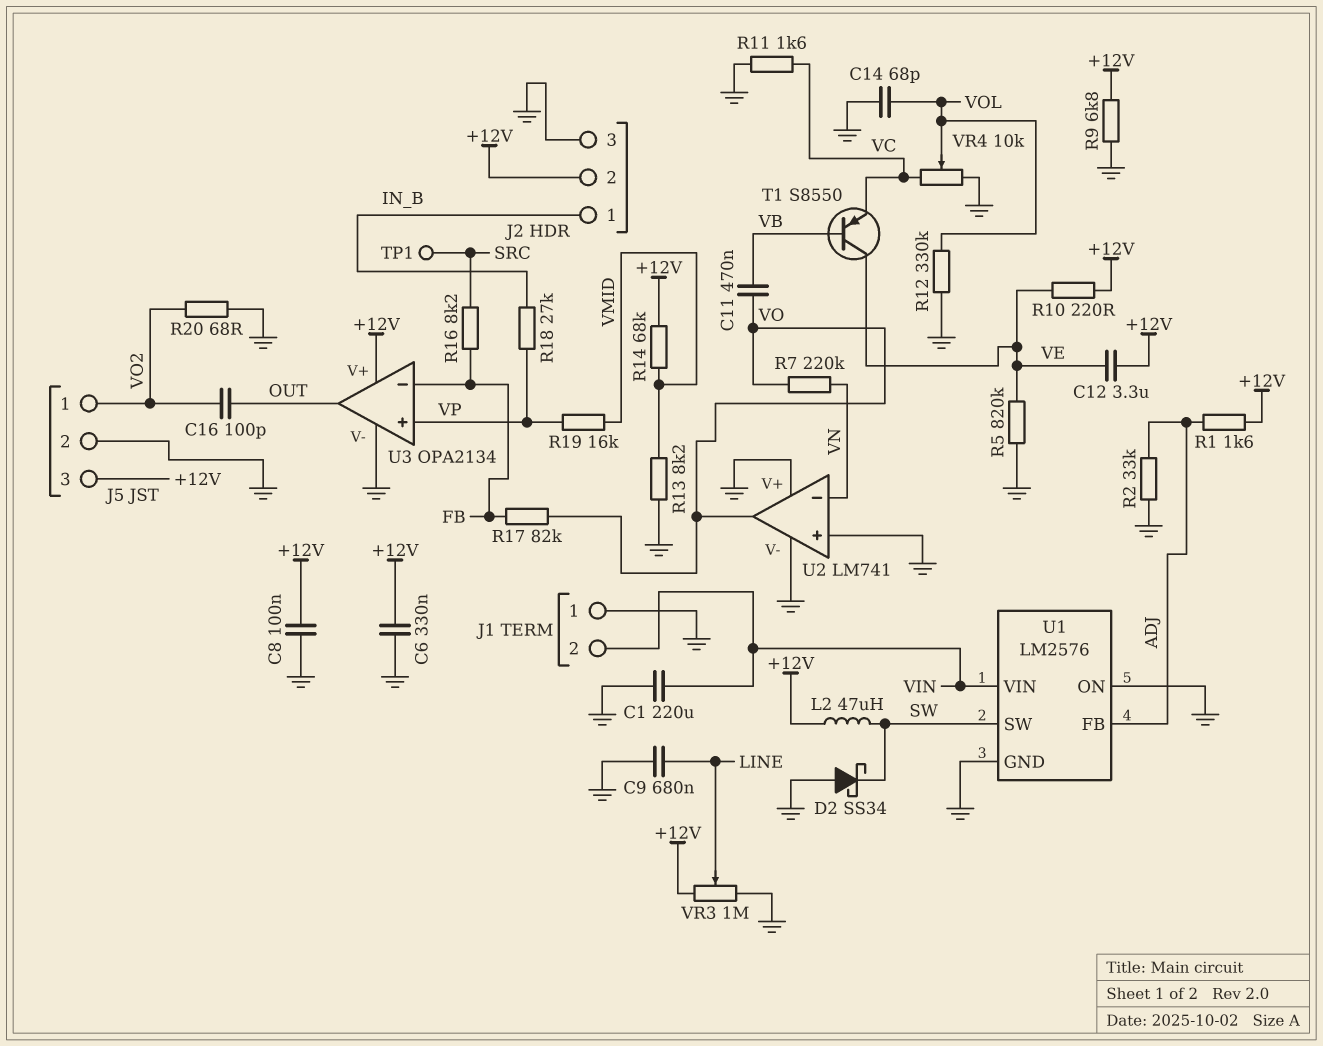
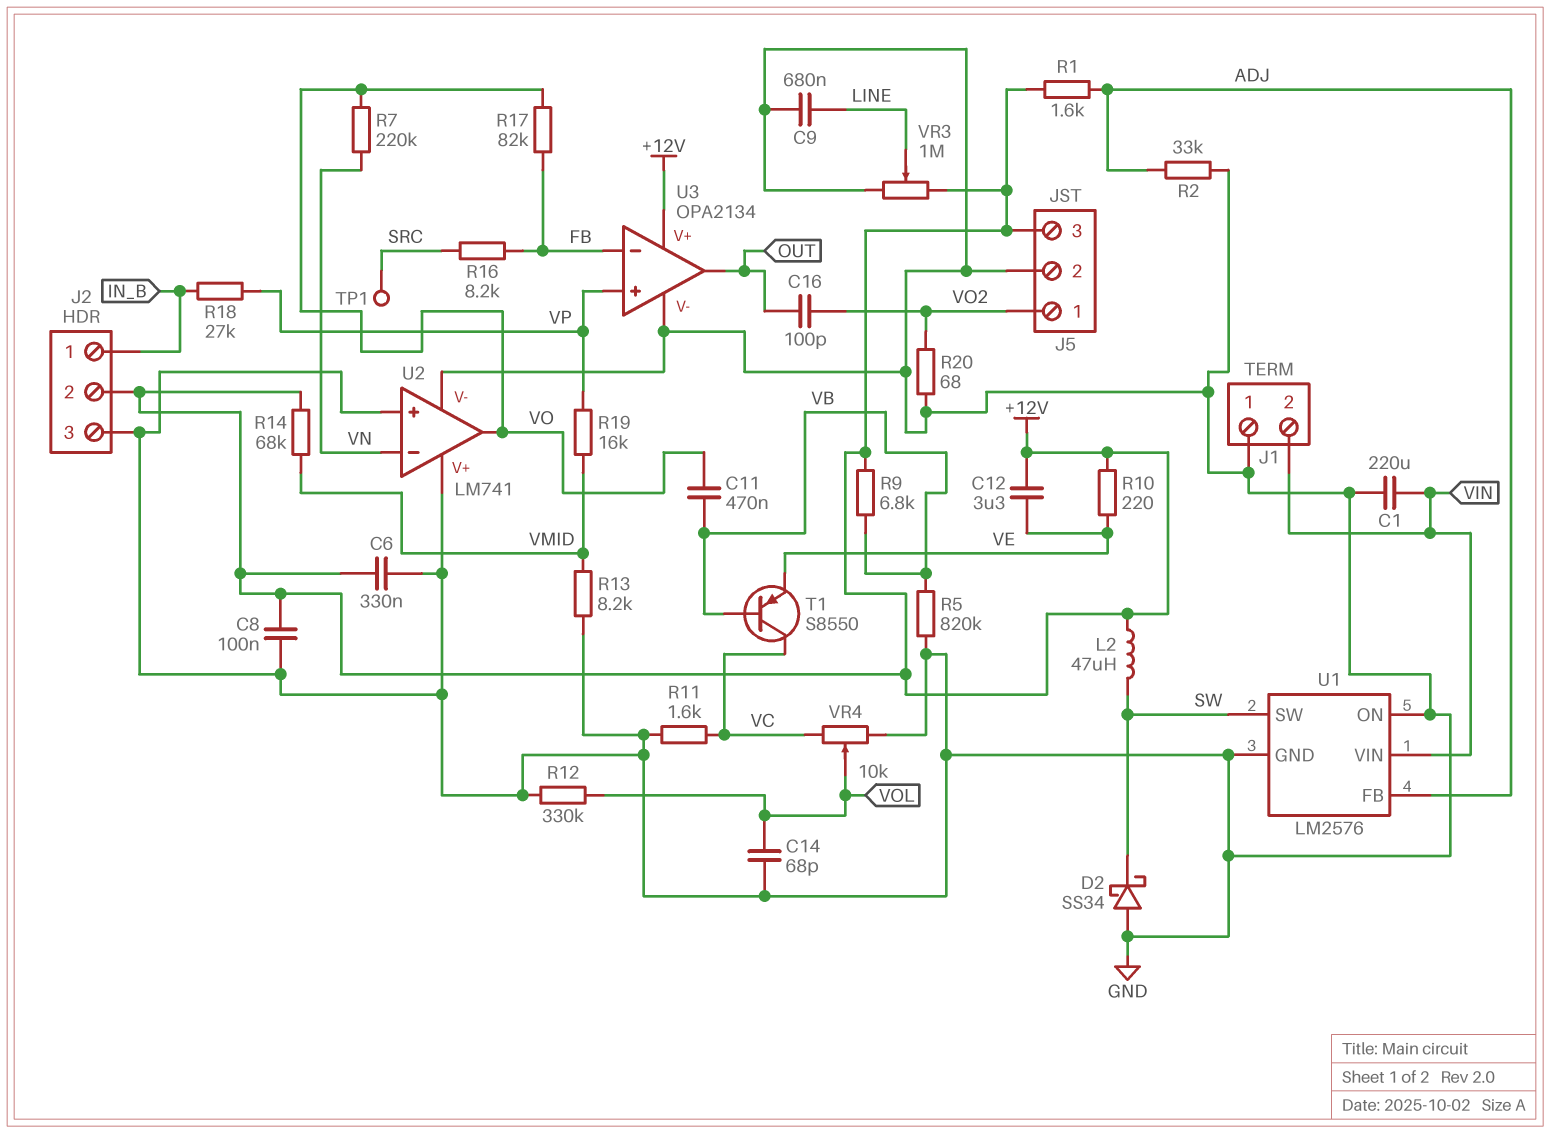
R5: 820k (GND, VE) -> 820k (GND, VB)
R9: 6.8k (+12V, GND) -> 6.8k (+12V, VB)
T1: PNP S8550 (B VB, C VE, E VC) -> PNP S8550 (B VB, C VC, E VE)

